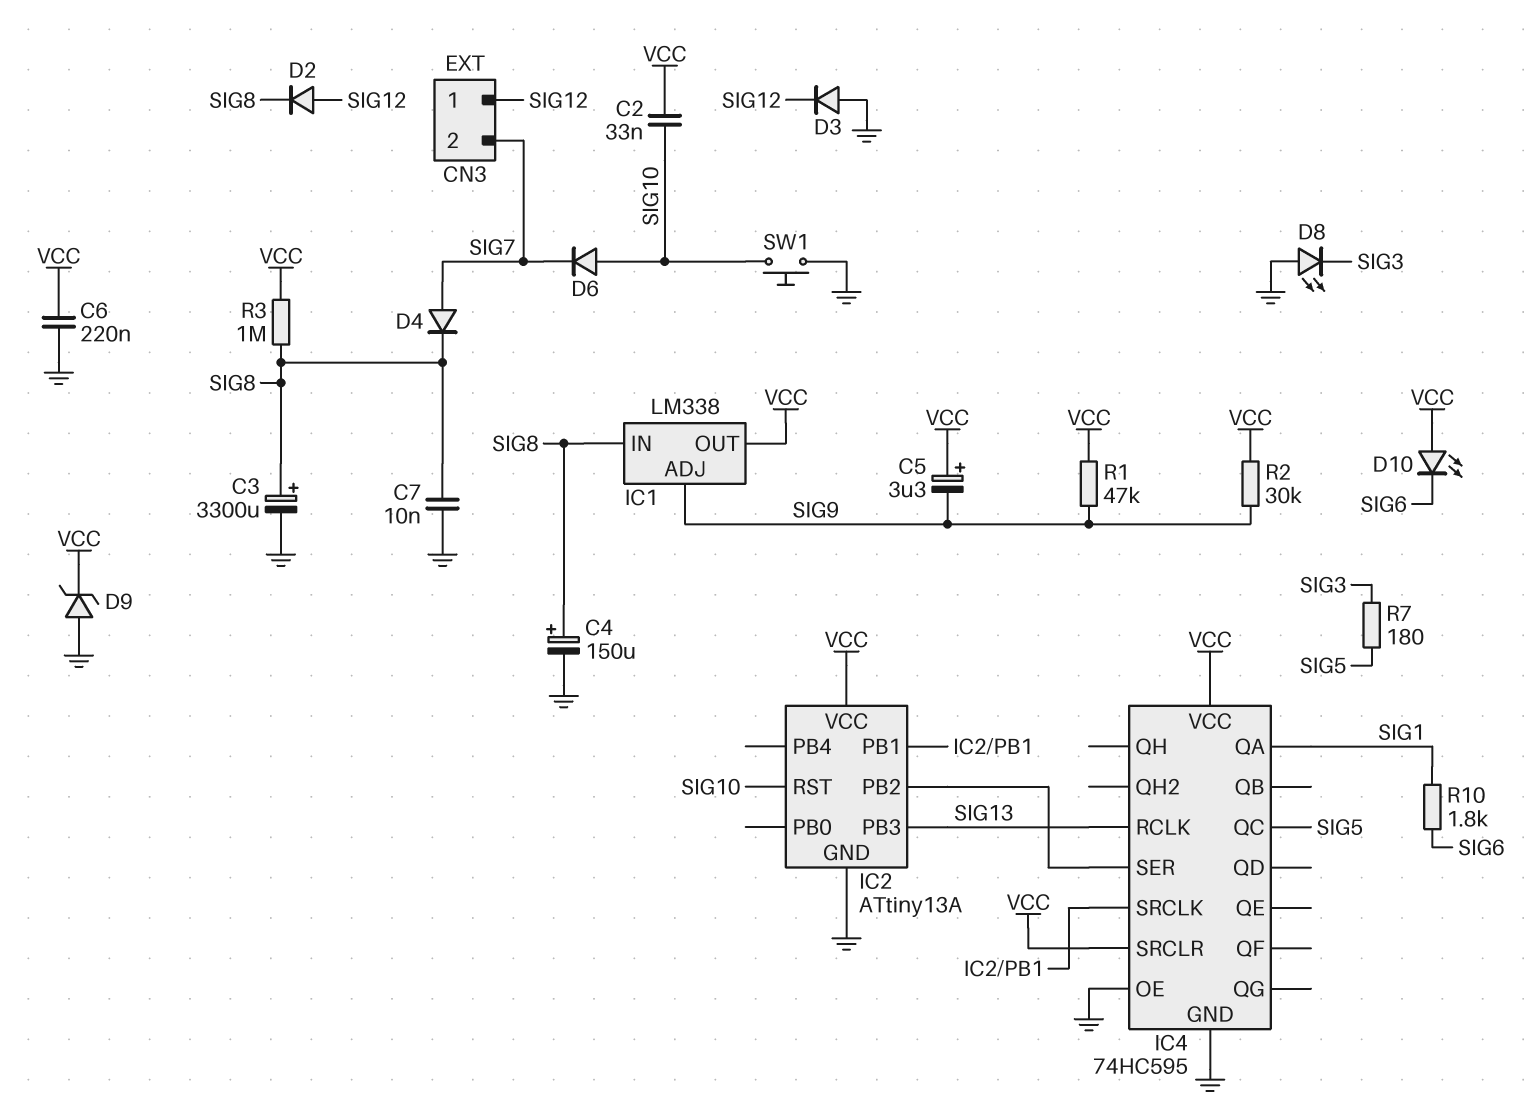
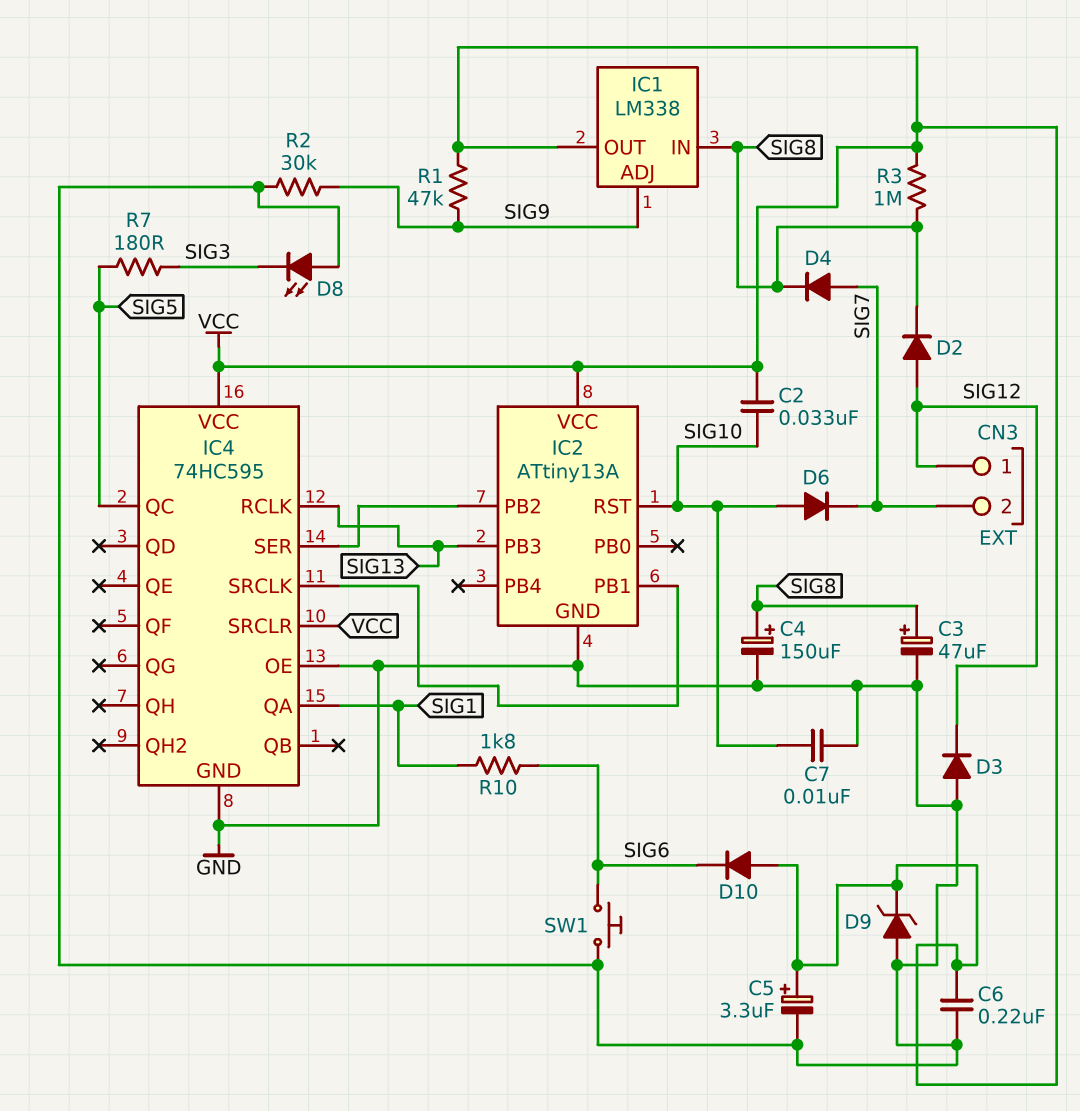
C3: 3300uF (plus SIG8, minus GND) -> 47uF (plus SIG8, minus GND)
C5: 3.3uF (plus VCC, minus SIG9) -> 3.3uF (plus VCC, minus GND)
C7: 10nF (GND, SIG8) -> 10nF (GND, SIG10)
D10: LED (A VCC, K SIG6) -> diode (A VCC, K SIG6)
R2: 30k (SIG9, VCC) -> 30k (GND, SIG9)
SW1: button (GND, SIG10) -> button (GND, SIG6)

